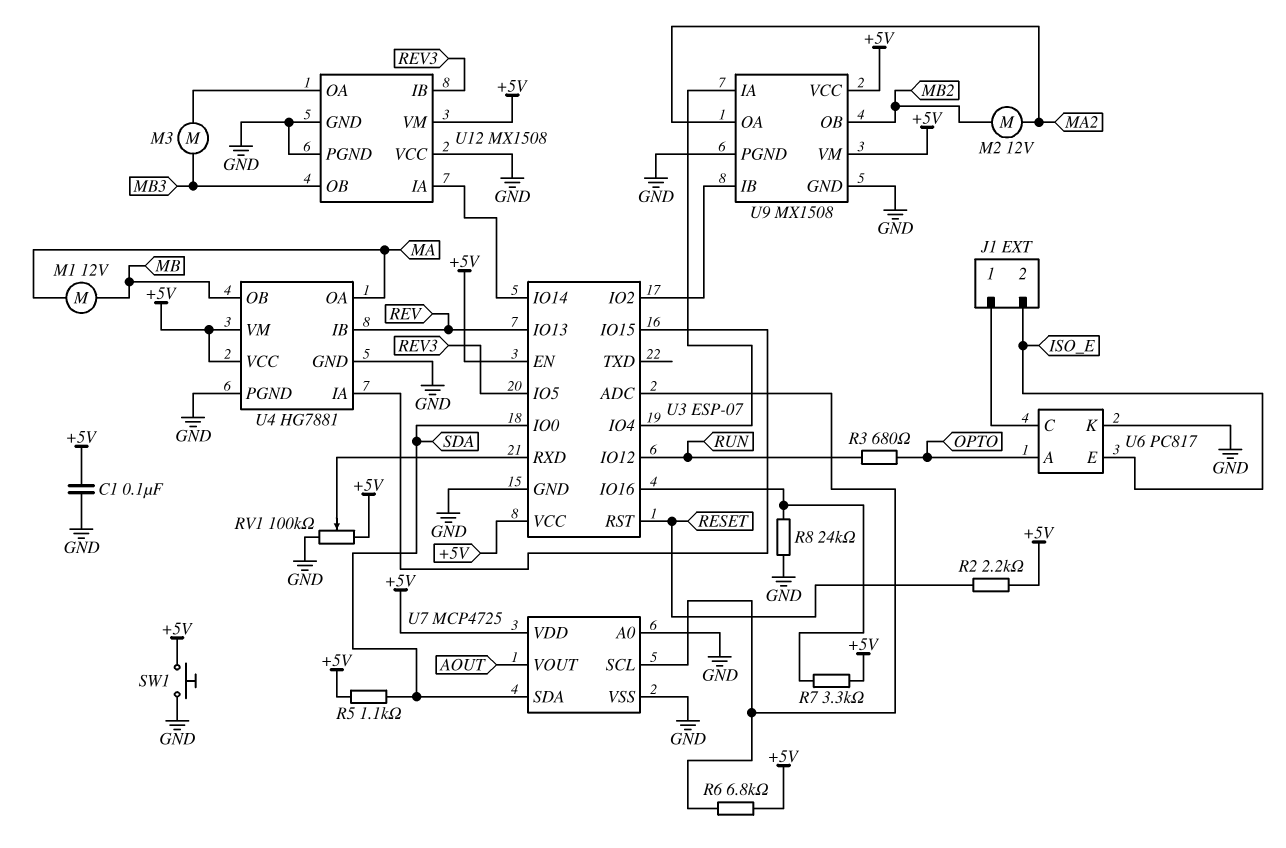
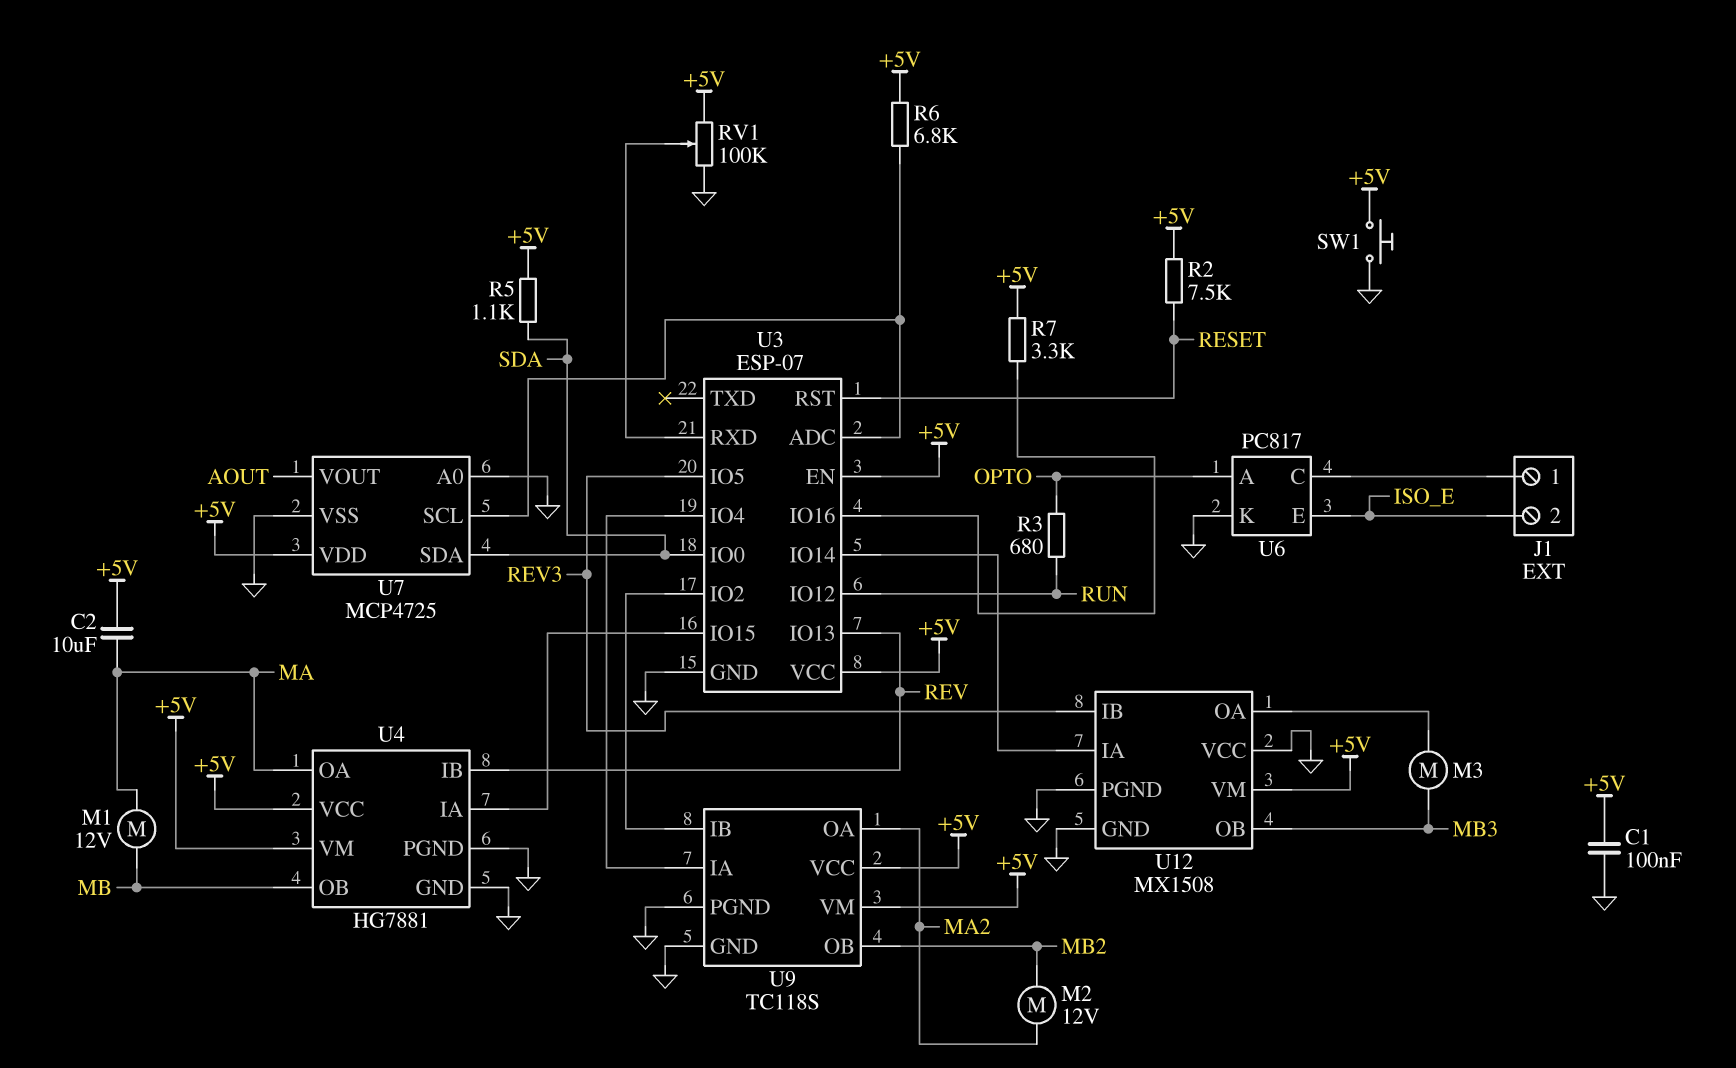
C2: none -> 10uF (+5V, MA)
R2: 2.2k (+5V, RESET) -> 7.5k (+5V, RESET)
R8: 24k (GND, U3/IO16) -> none
U9: MX1508 -> TC118S

